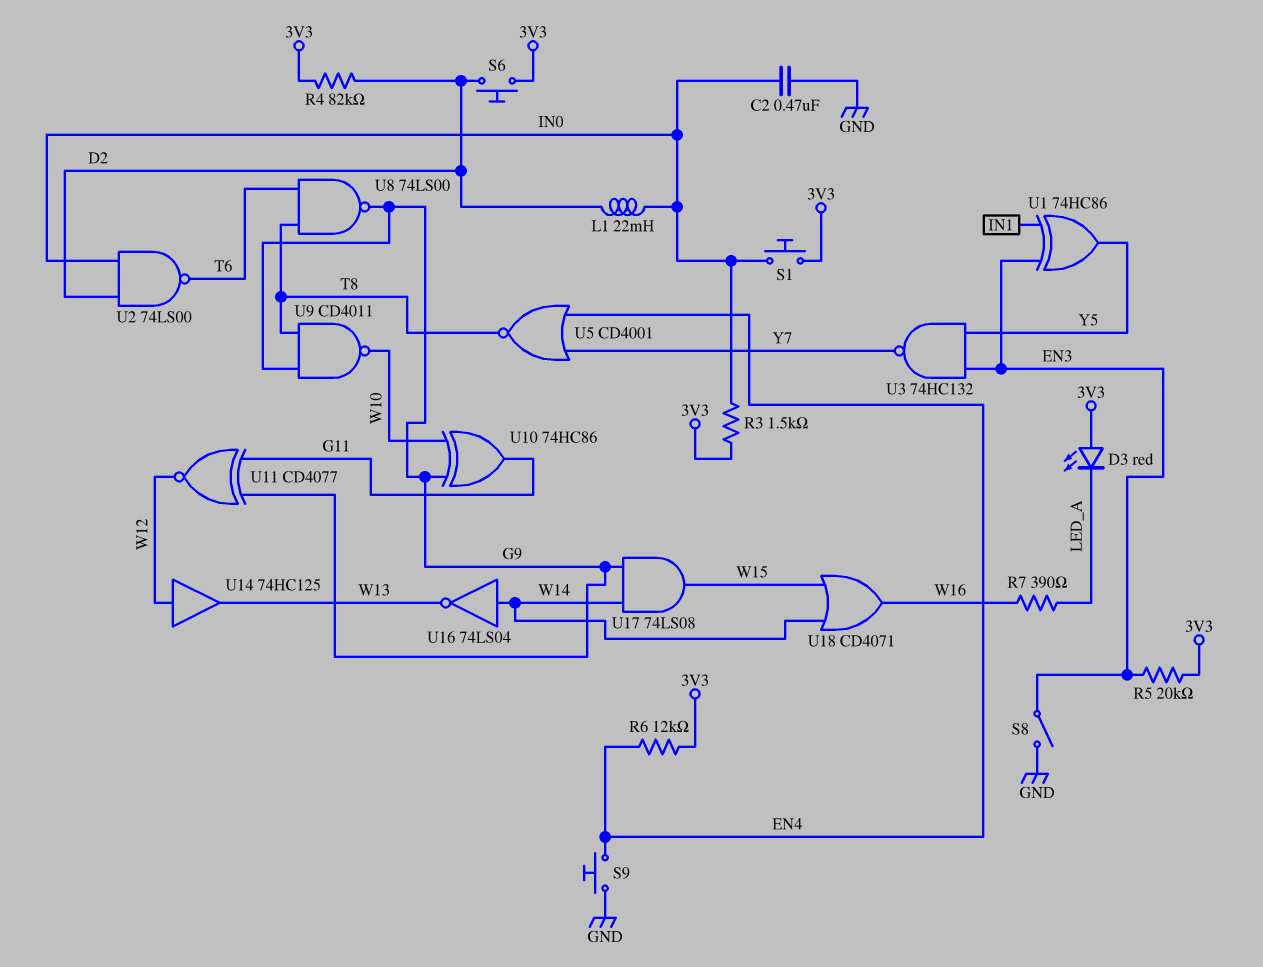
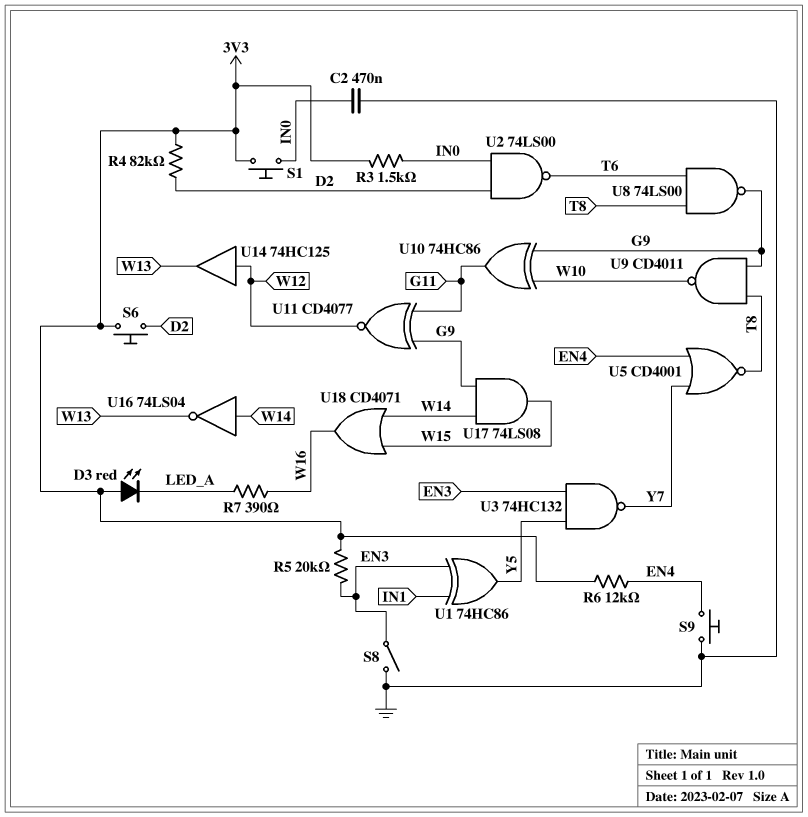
L1: 22mH (D2, IN0) -> none

